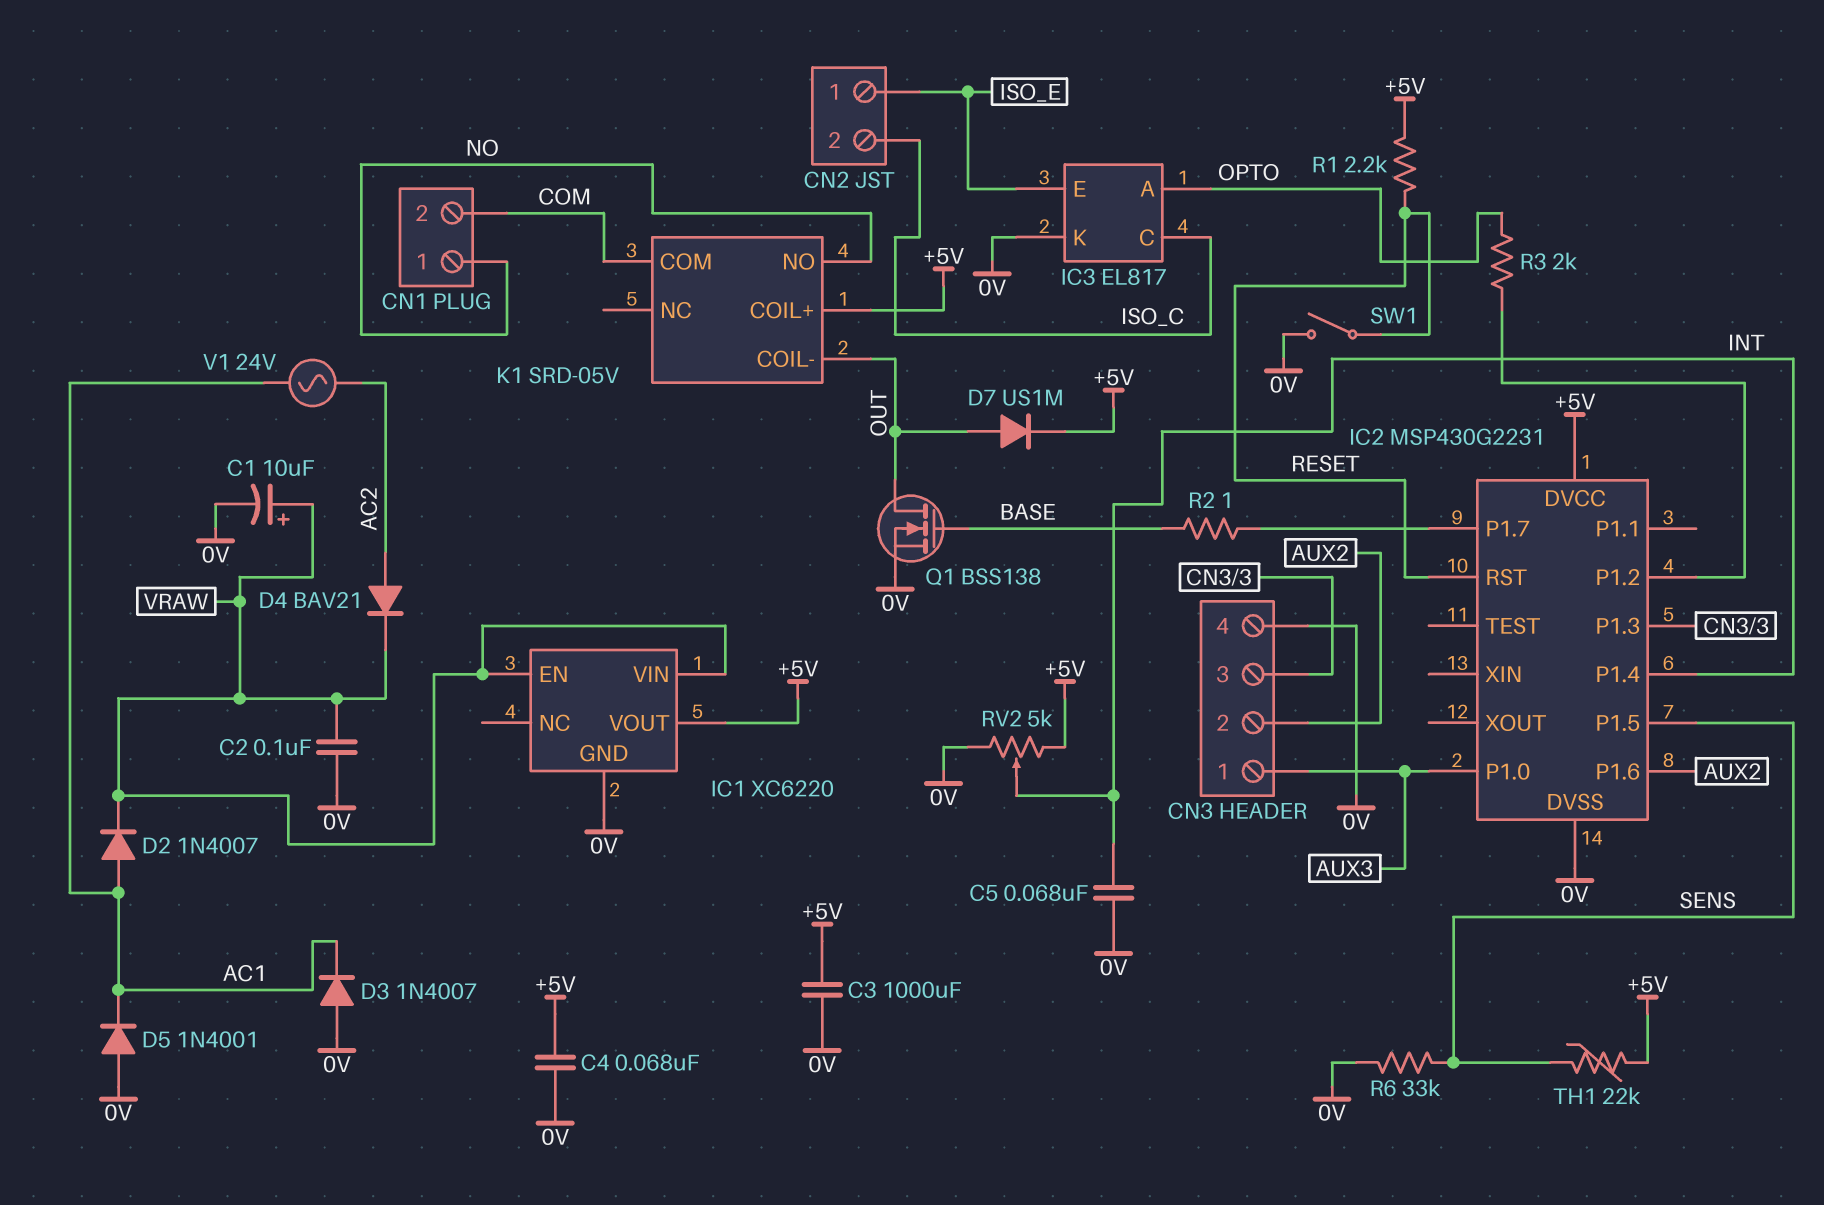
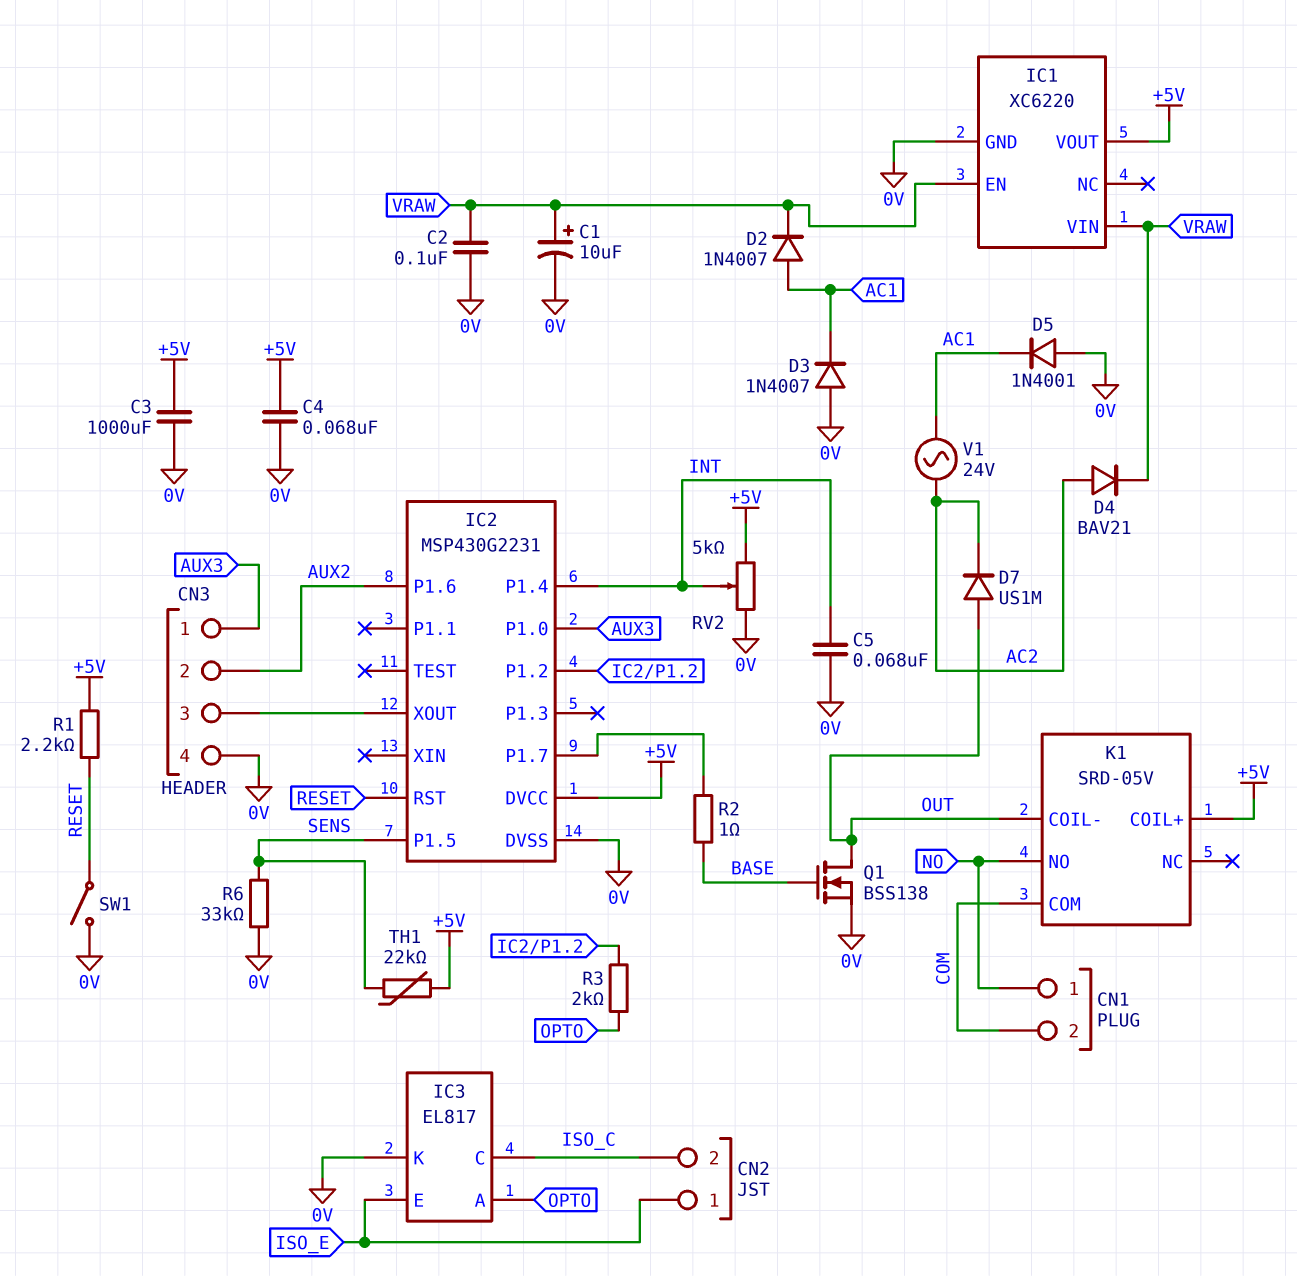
D7: diode US1M (A OUT, K +5V) -> diode US1M (A OUT, K AC2)
IC2 pin P1.3: CN3/3 -> none
IC2 pin XOUT: none -> CN3/3

